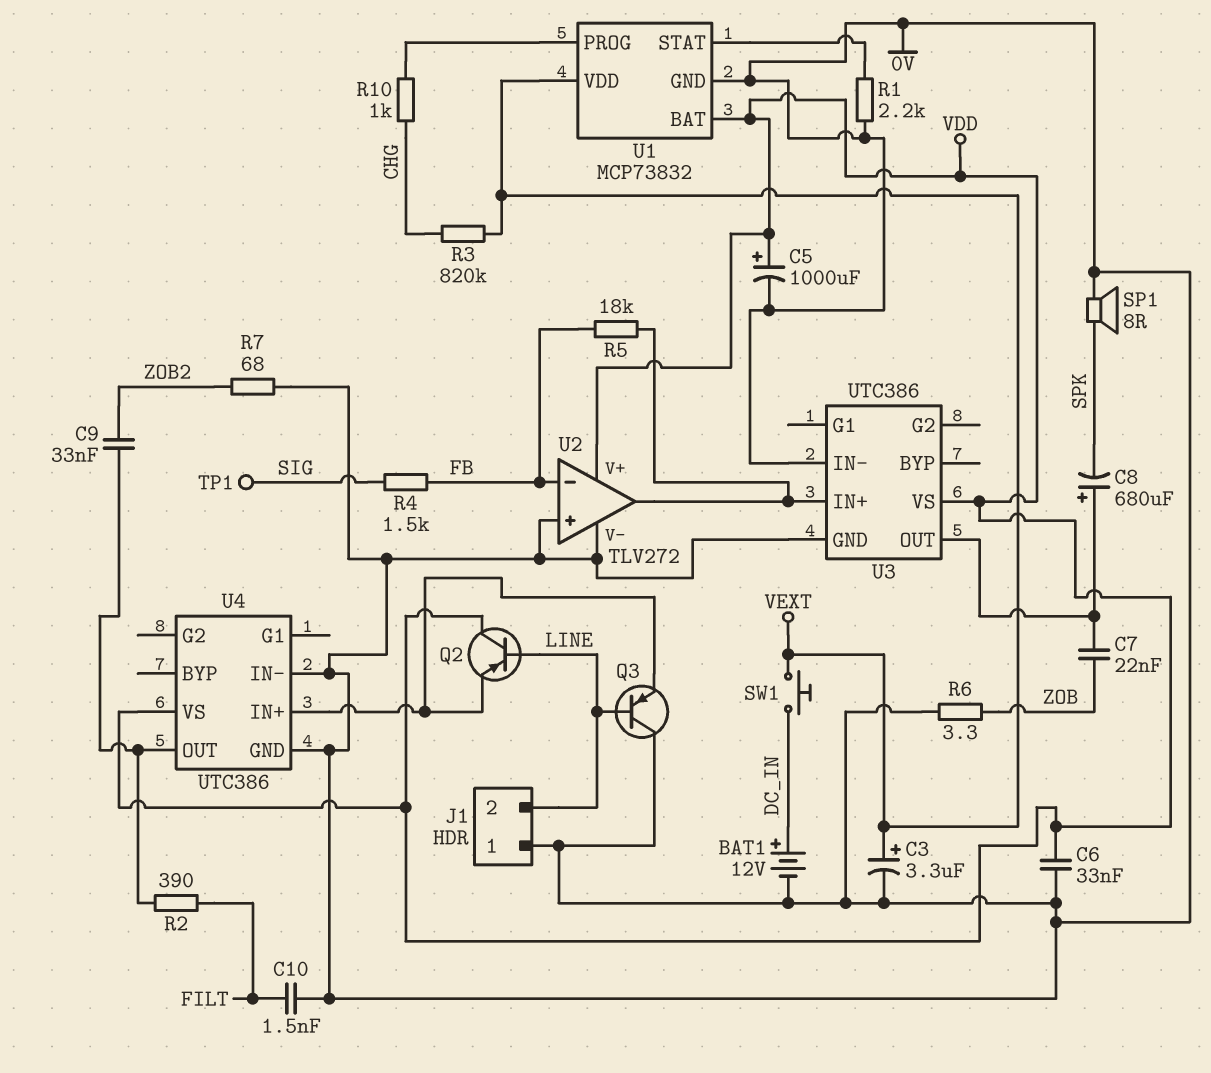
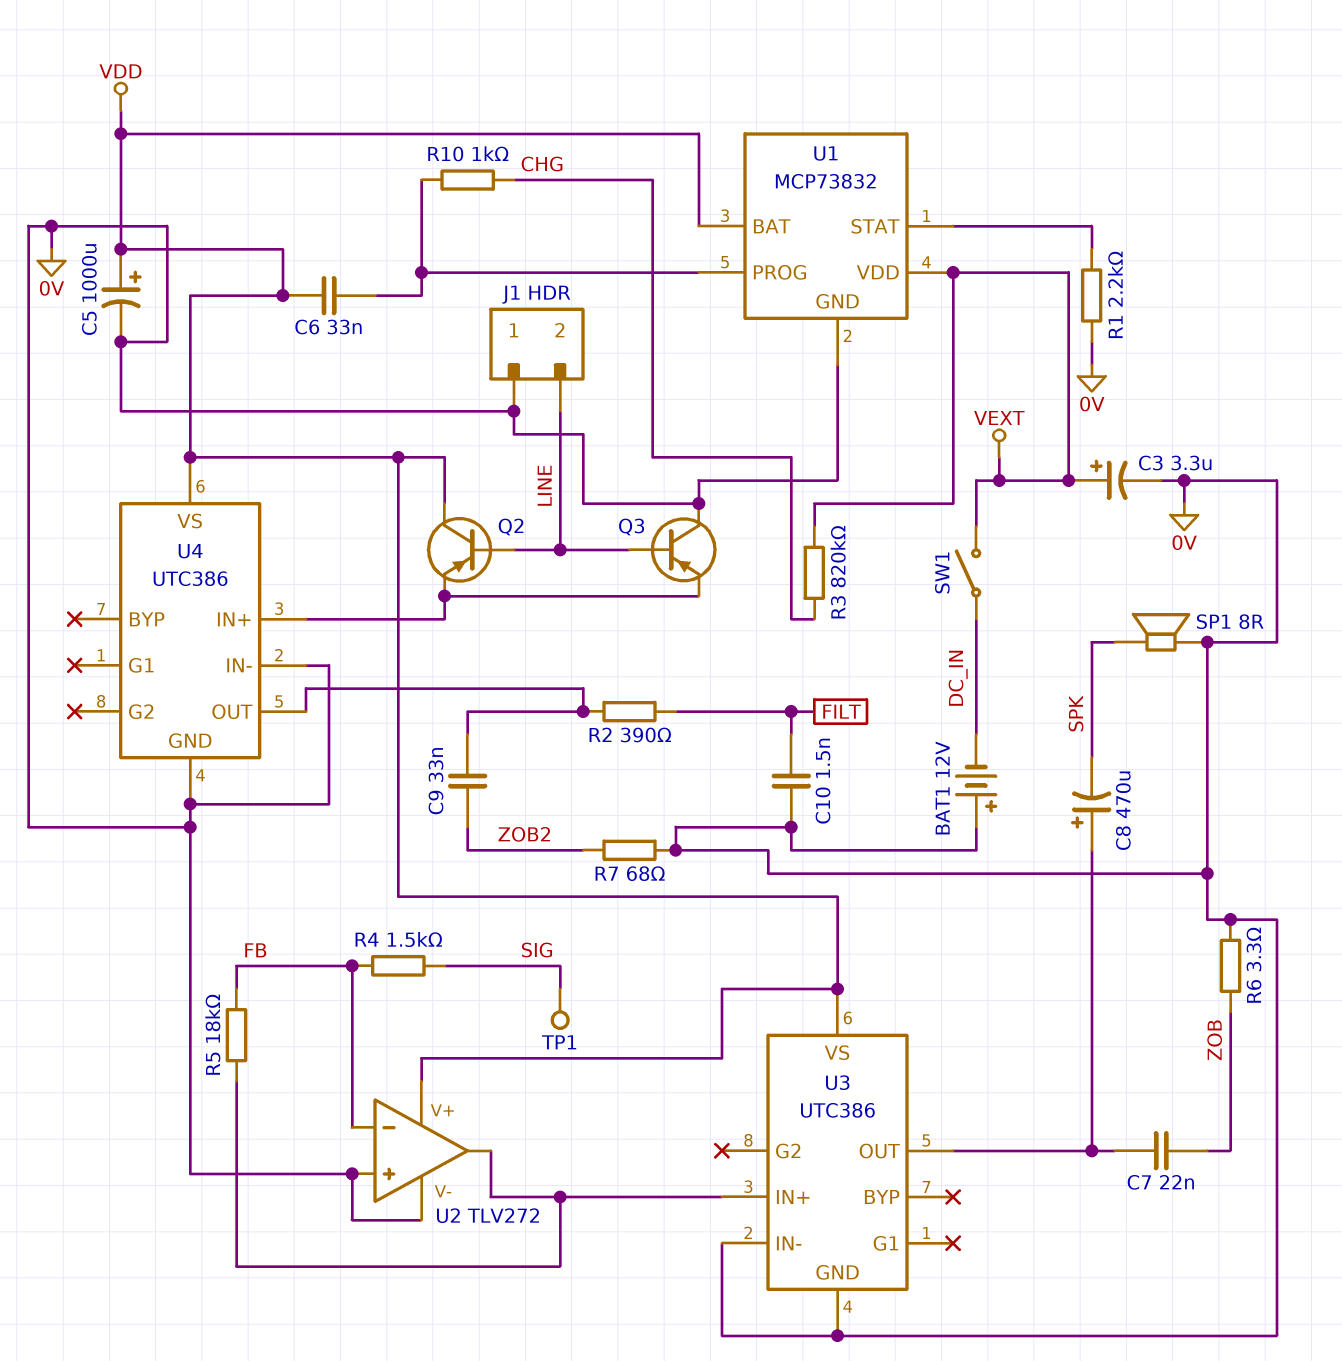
BAT1: 12V (plus DC_IN, minus 0V) -> 12V (plus 0V, minus DC_IN)
C6: 33nF (0V, VDD) -> 33nF (U1/PROG, VDD)
C8: 680uF (plus U3/OUT, minus SPK) -> 470uF (plus U3/OUT, minus SPK)
SW1: button (DC_IN, VEXT) -> switch (DC_IN, VEXT)

